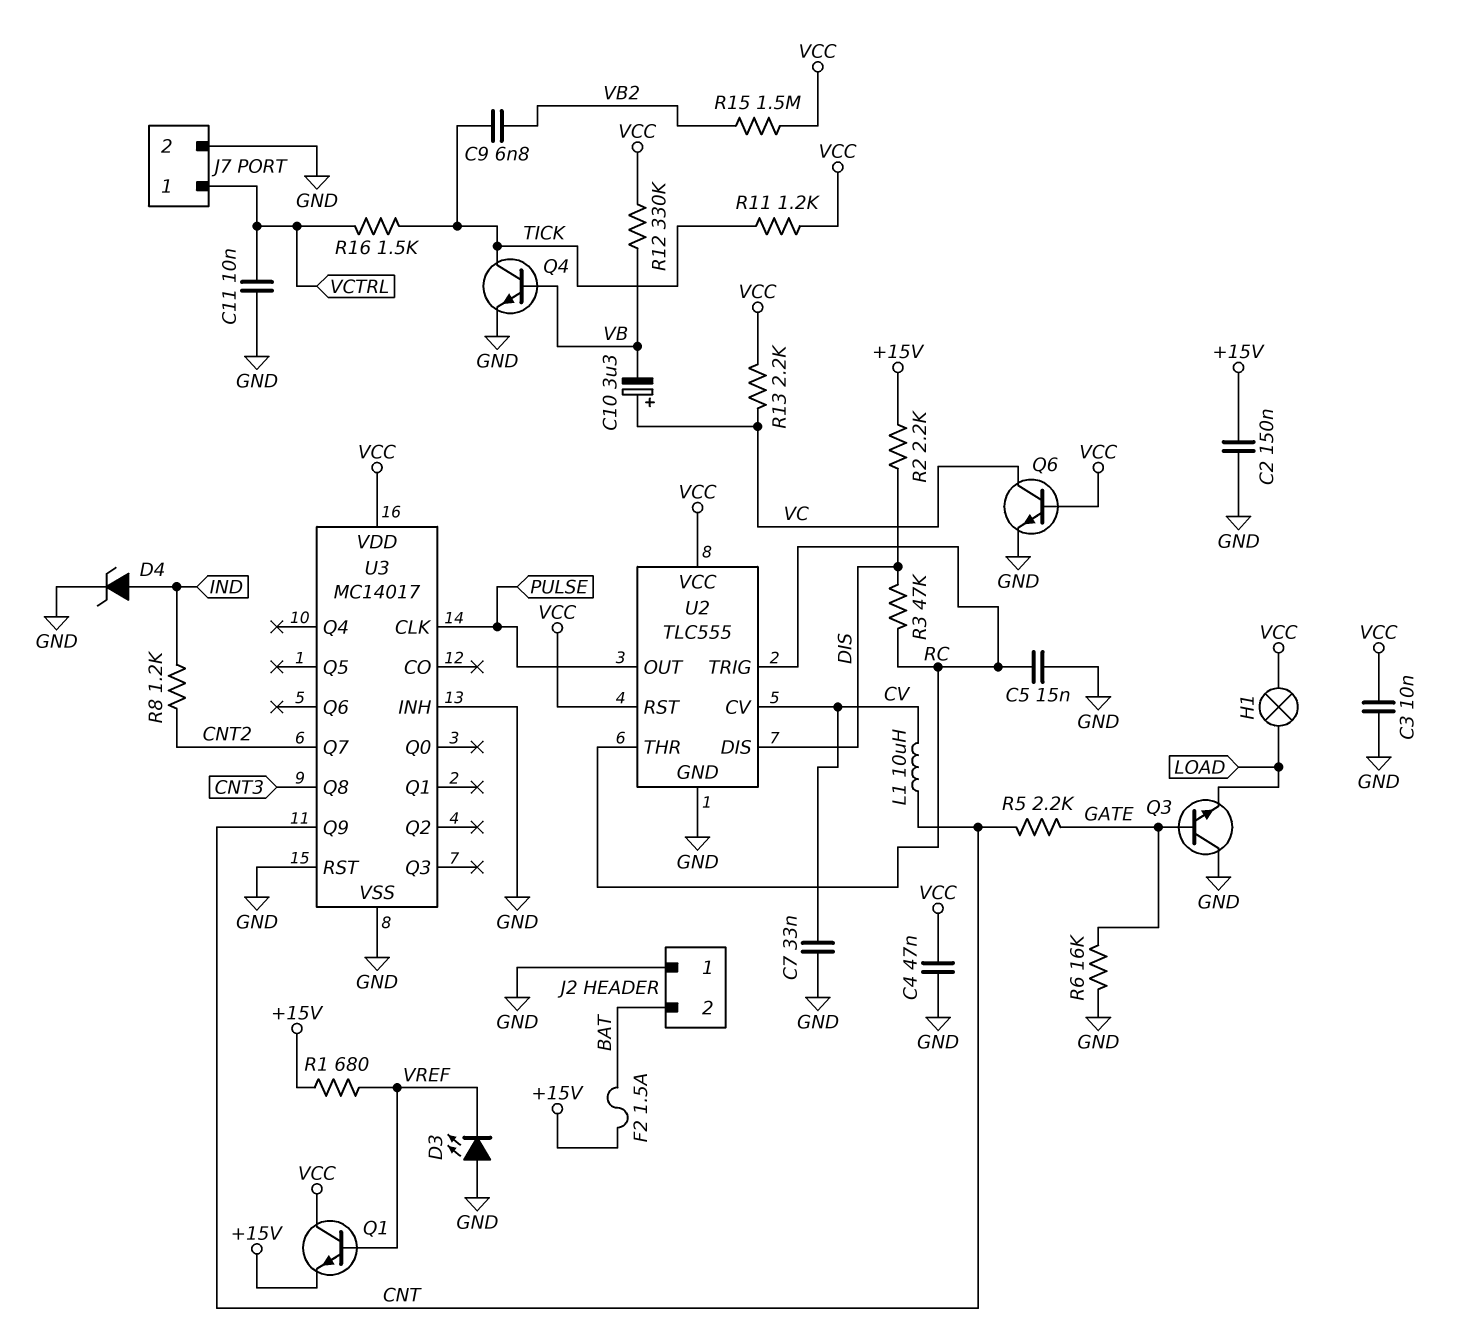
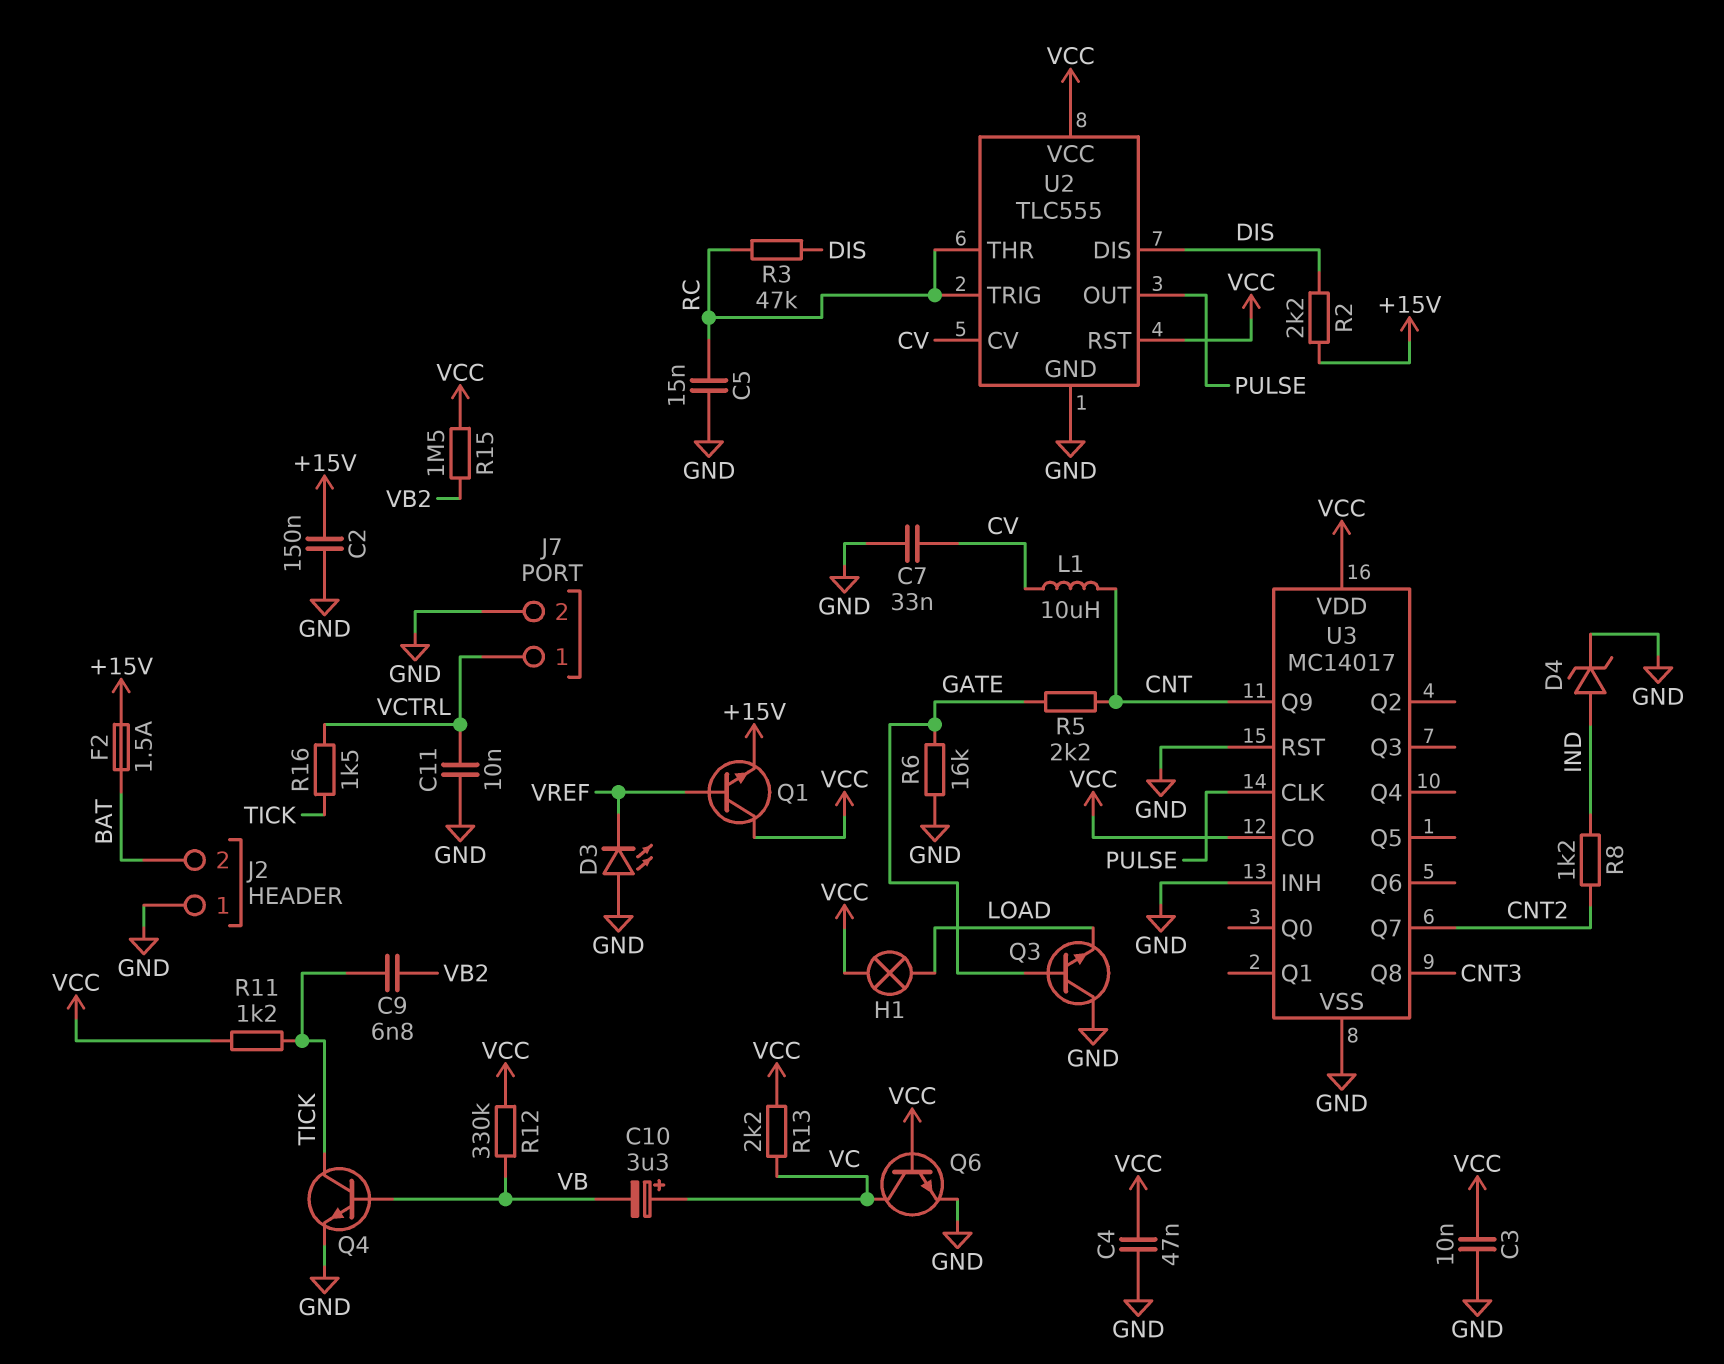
R1: 680 (+15V, VREF) -> none
U3 pin CO: none -> VCC

